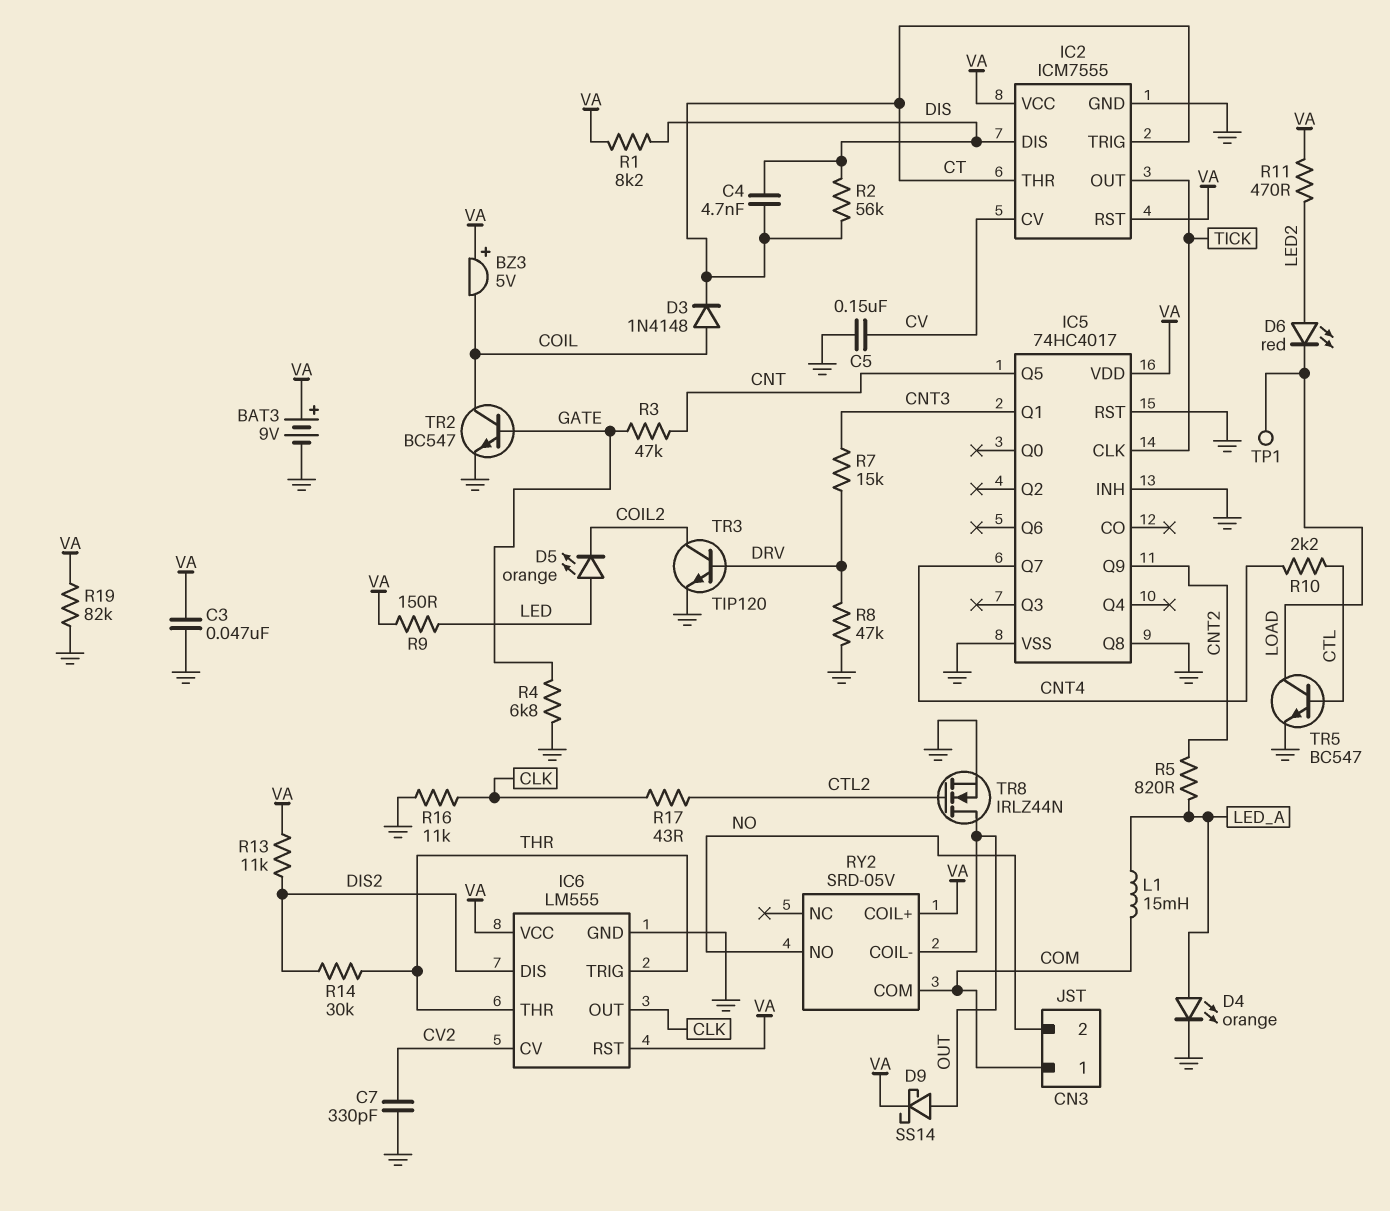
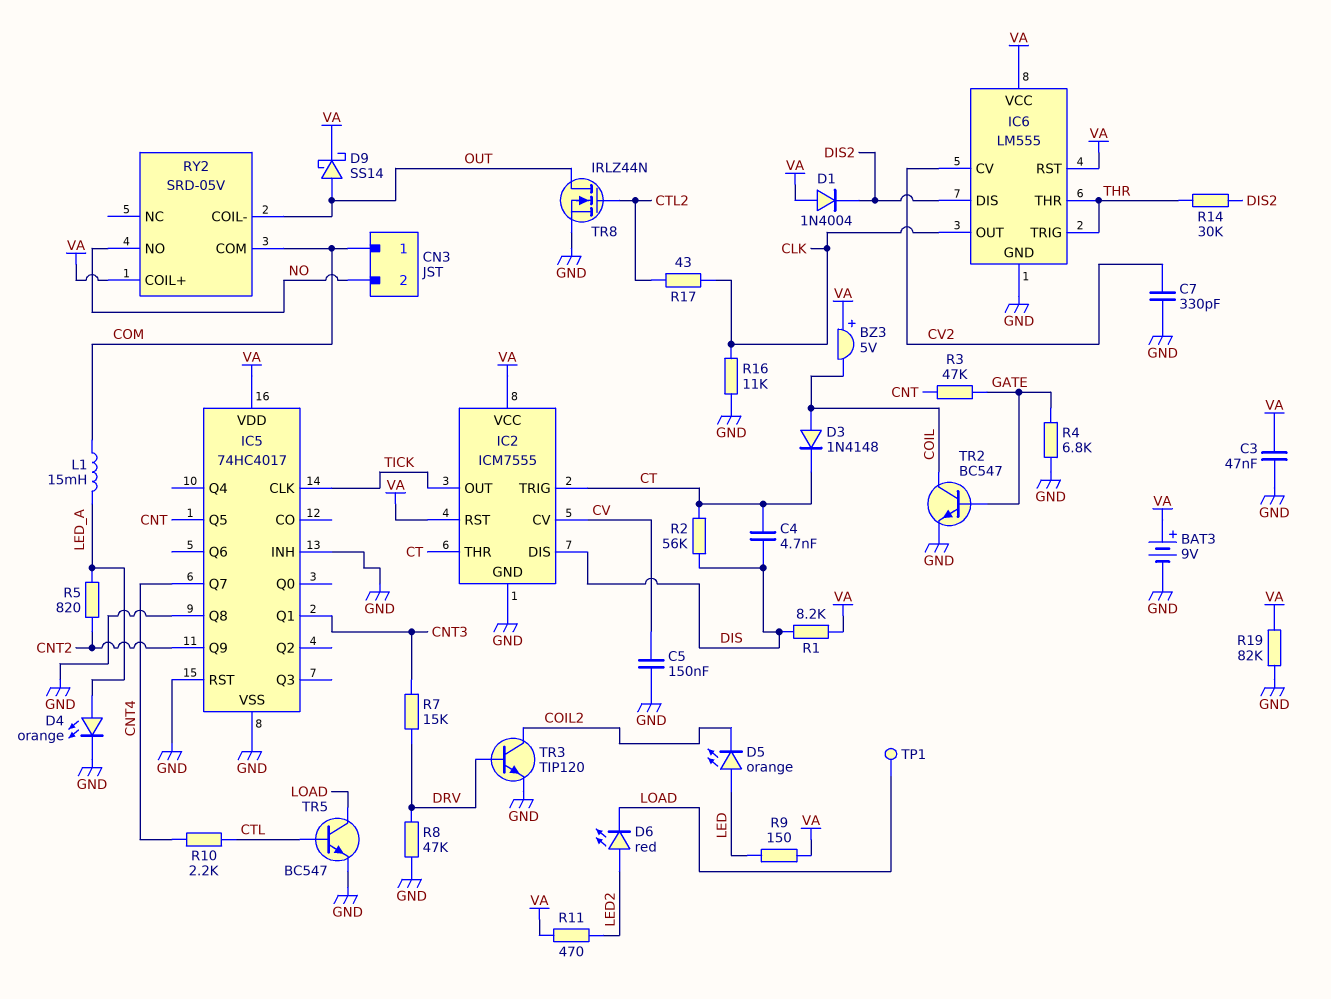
D1: none -> diode 1N4004 (A VA, K DIS2)
R13: 11k (DIS2, VA) -> none

